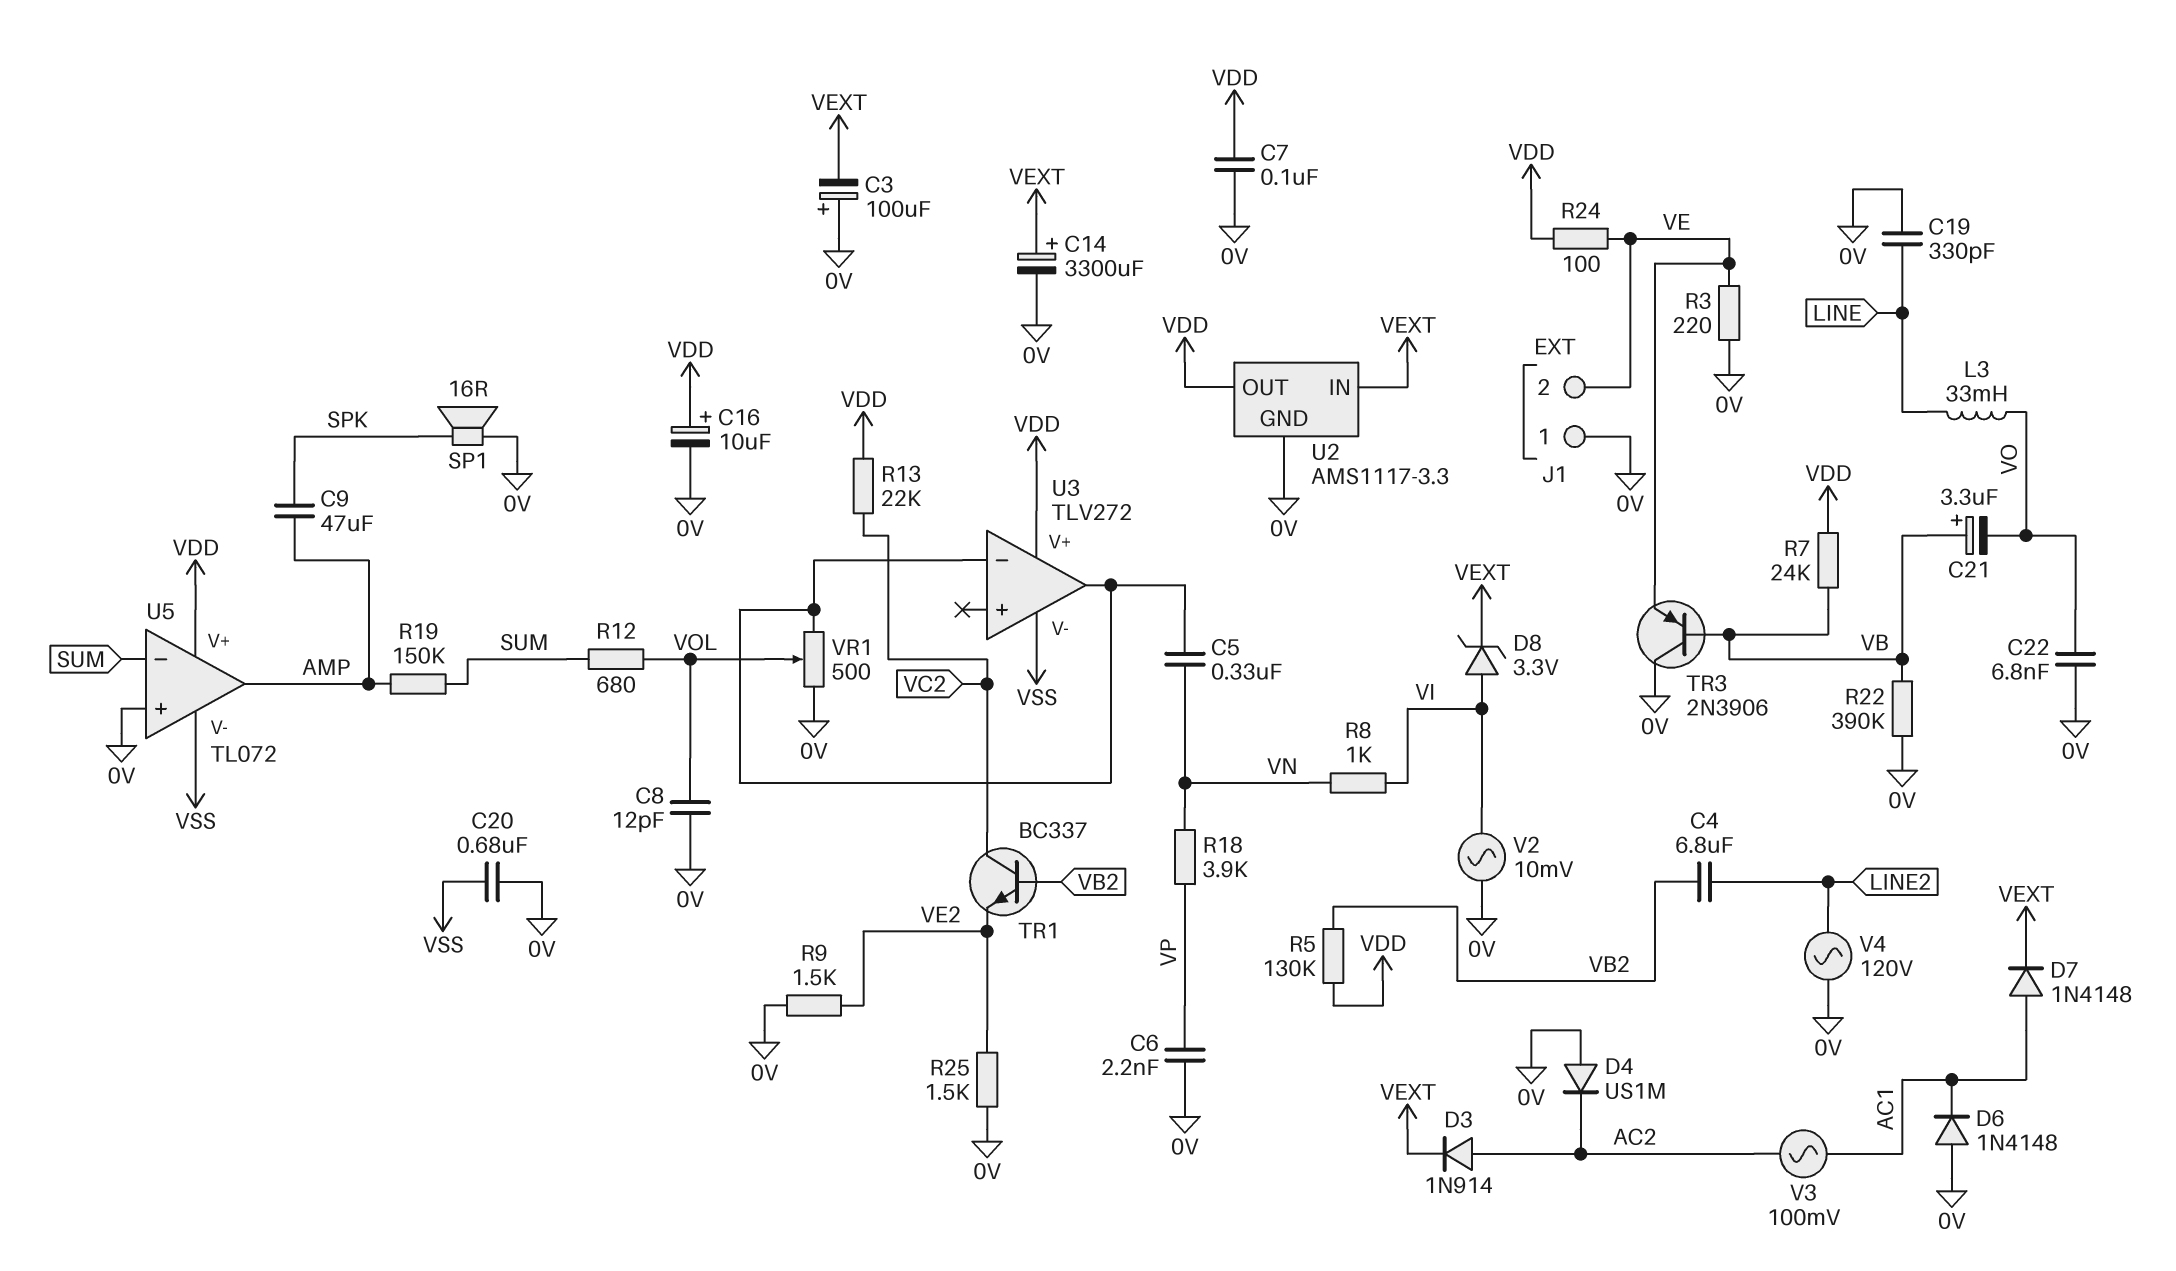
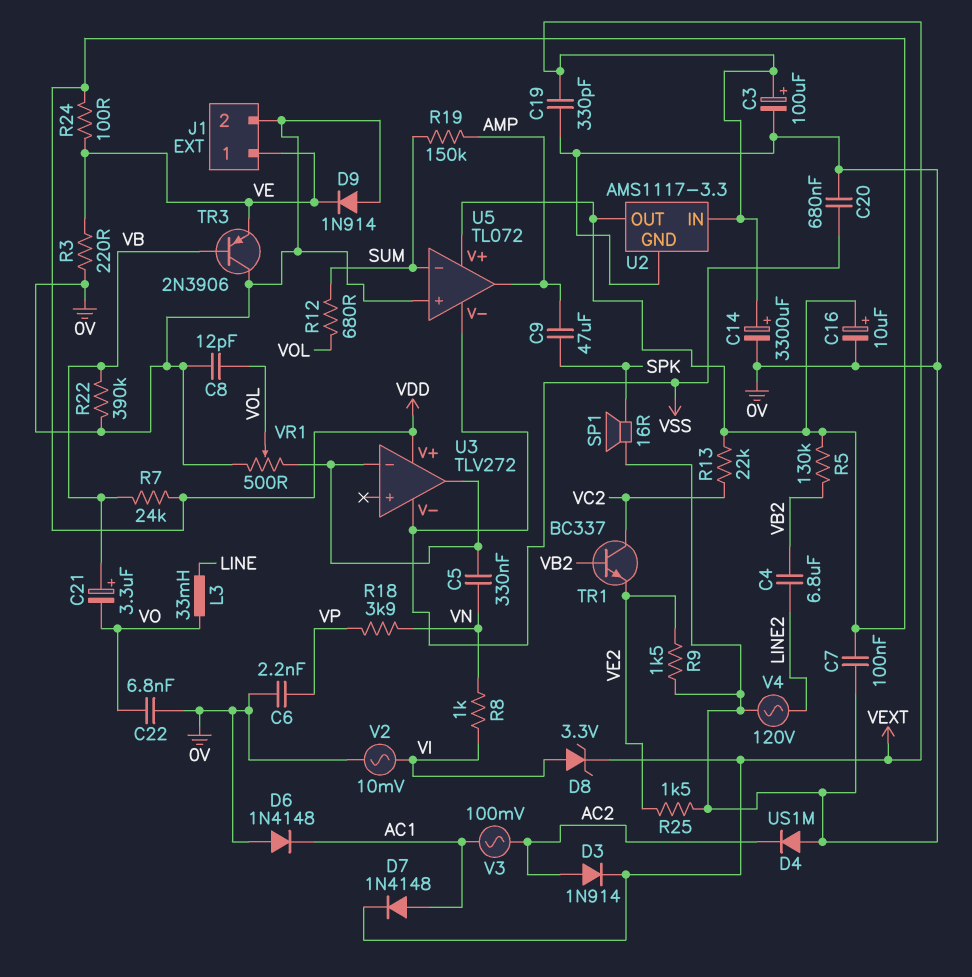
C3: 100uF (plus 0V, minus VEXT) -> 100uF (plus VEXT, minus 0V)
C19: 330pF (0V, LINE) -> 330pF (0V, VEXT)
D9: none -> diode 1N914 (A 0V, K VE)
J1 pin 1: 0V -> VE
J1 pin 2: VE -> 0V

